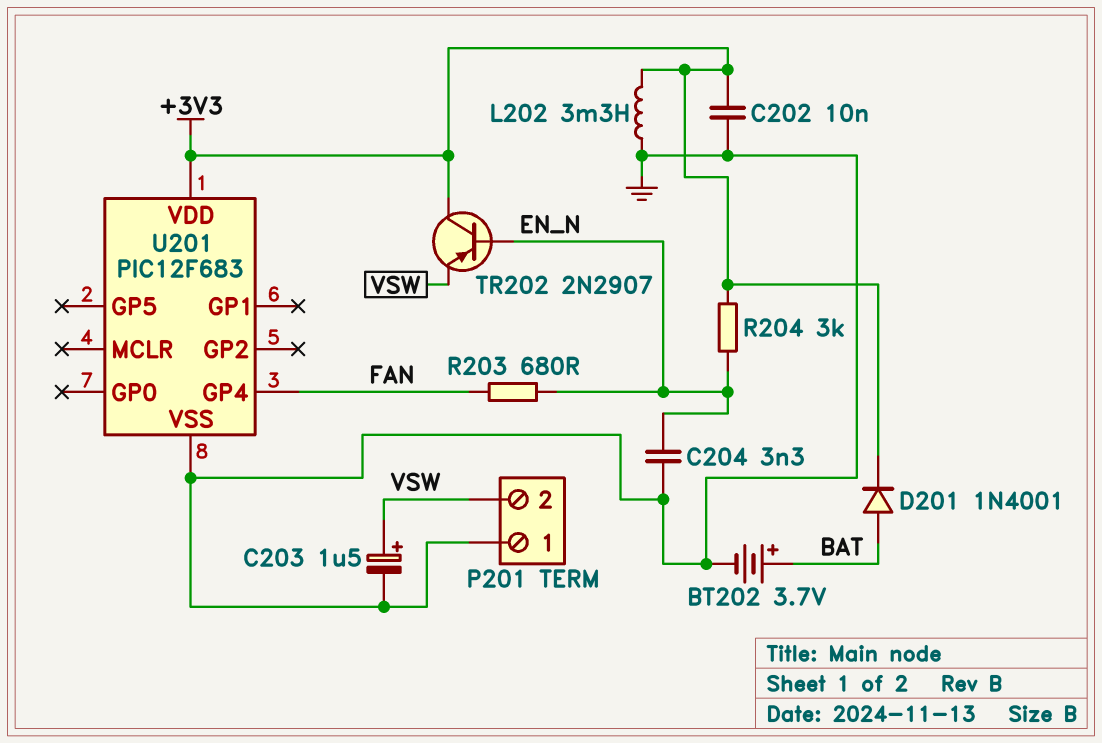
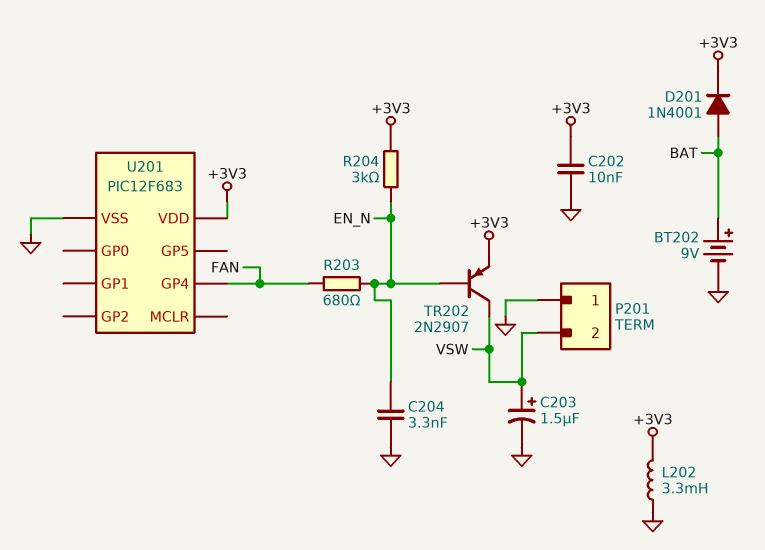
BT202: 3.7V (plus BAT, minus GND) -> 9V (plus BAT, minus GND)
TR202: PNP 2N2907 (B EN_N, C +3V3, E VSW) -> PNP 2N2907 (B EN_N, C VSW, E +3V3)

